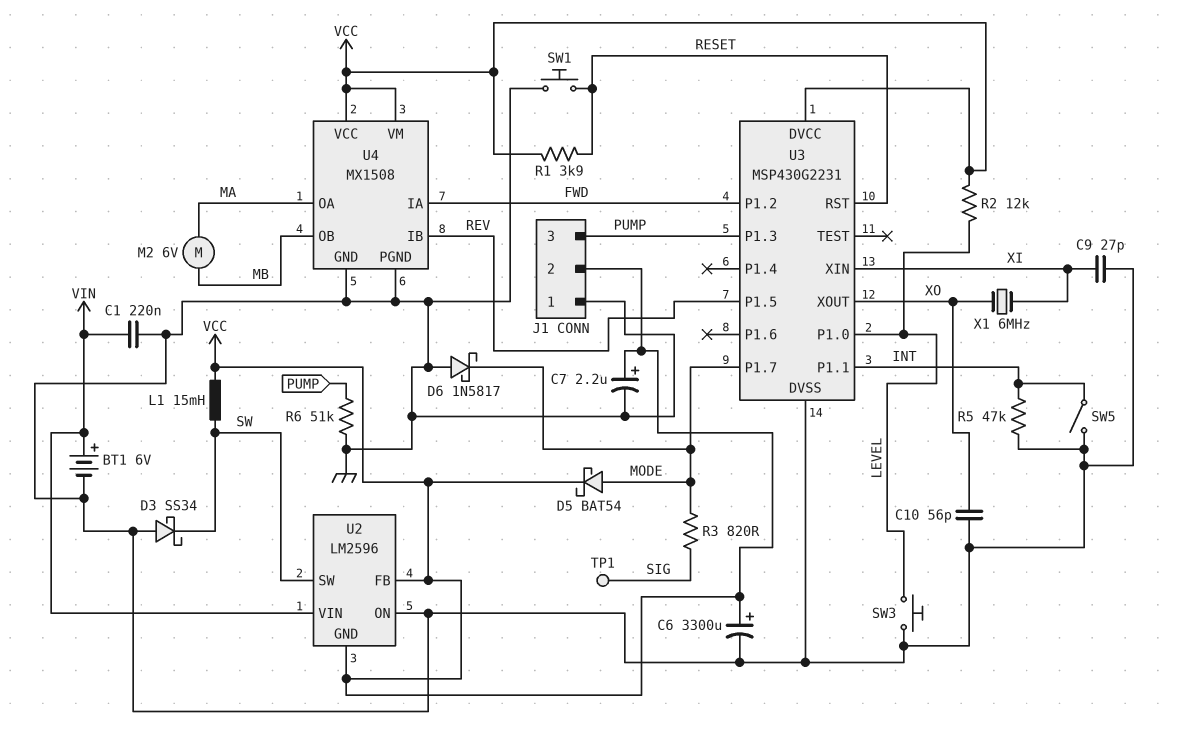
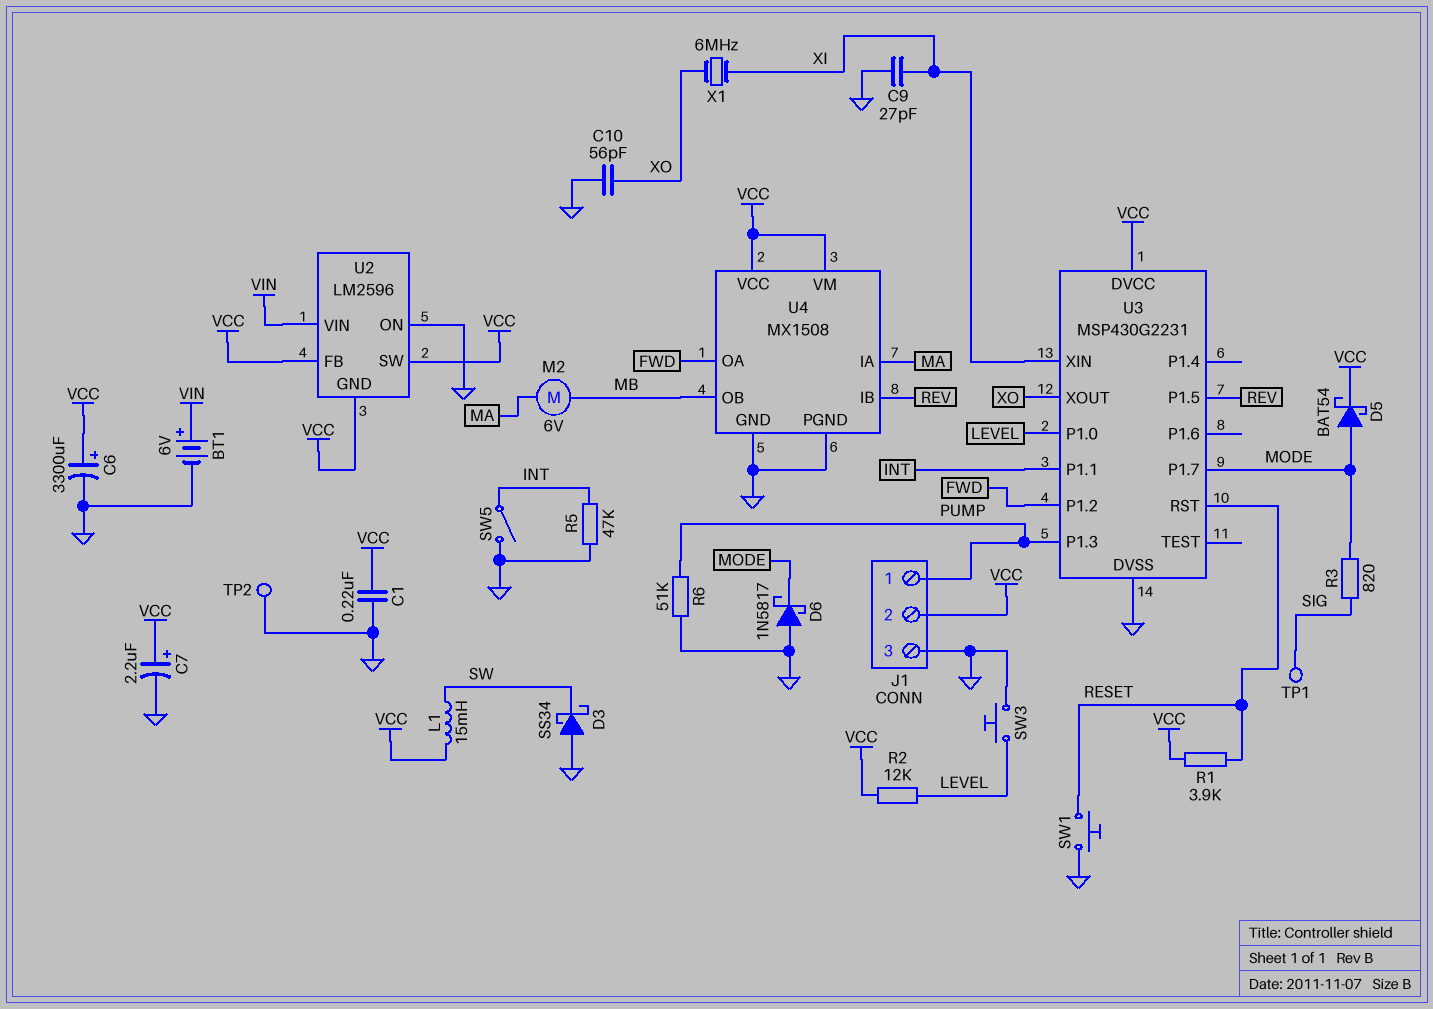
C1: 220nF (GND, VIN) -> 220nF (GND, VCC)
J1 pin 1: GND -> PUMP
J1 pin 3: PUMP -> GND
TP2: none -> test point (GND)
U2 pin SW: SW -> VCC
U4 pin IA: FWD -> MA
U4 pin OA: MA -> FWD

